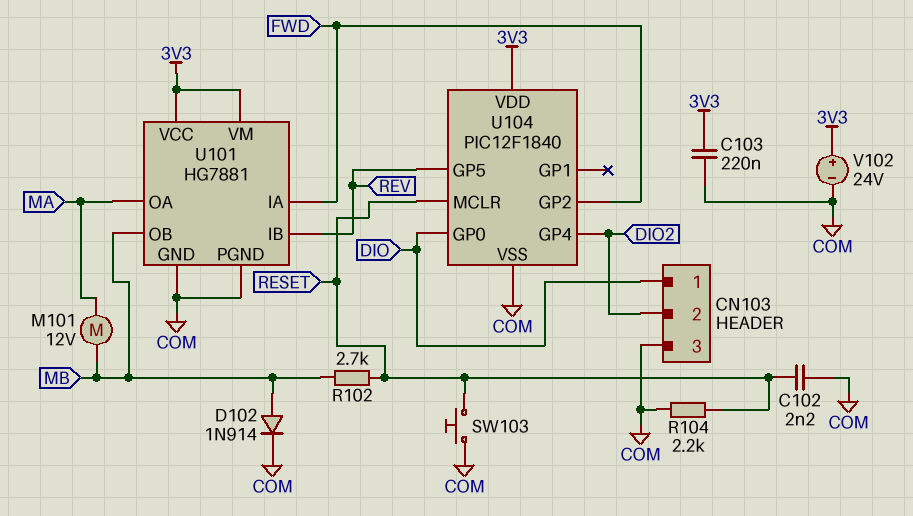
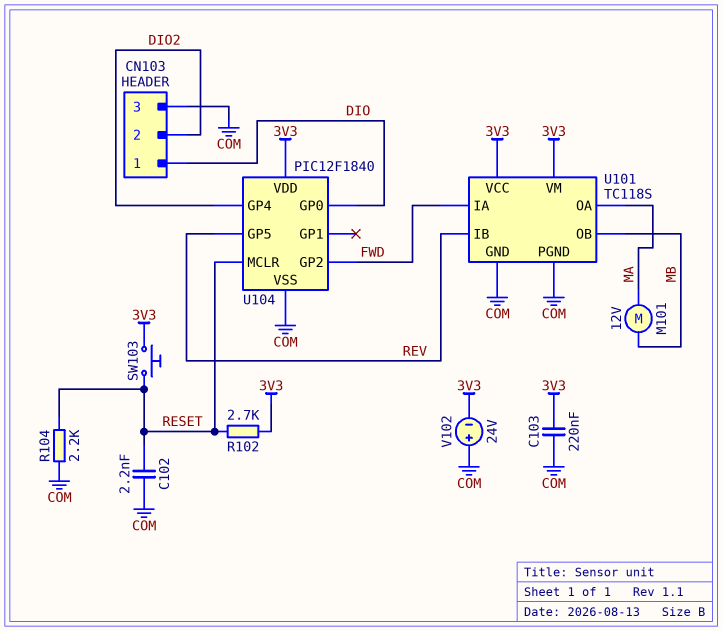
D102: diode 1N914 (A MB, K COM) -> none
R102: 2.7k (MB, RESET) -> 2.7k (3V3, RESET)
SW103: button (COM, RESET) -> button (3V3, RESET)
U101: HG7881 -> TC118S
V102: 24V (plus 3V3, minus COM) -> 24V (plus COM, minus 3V3)

